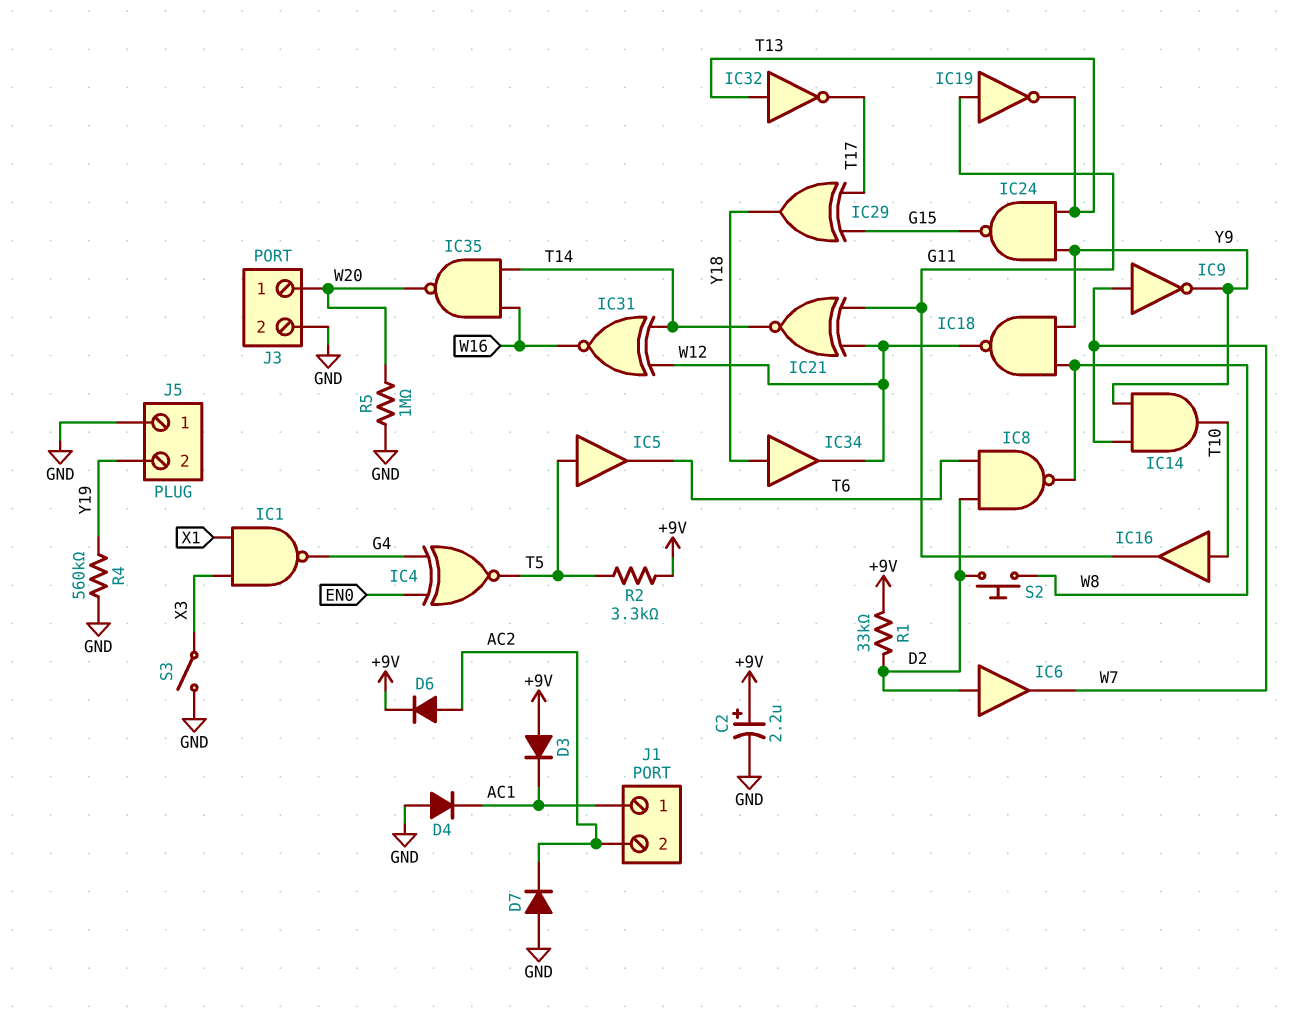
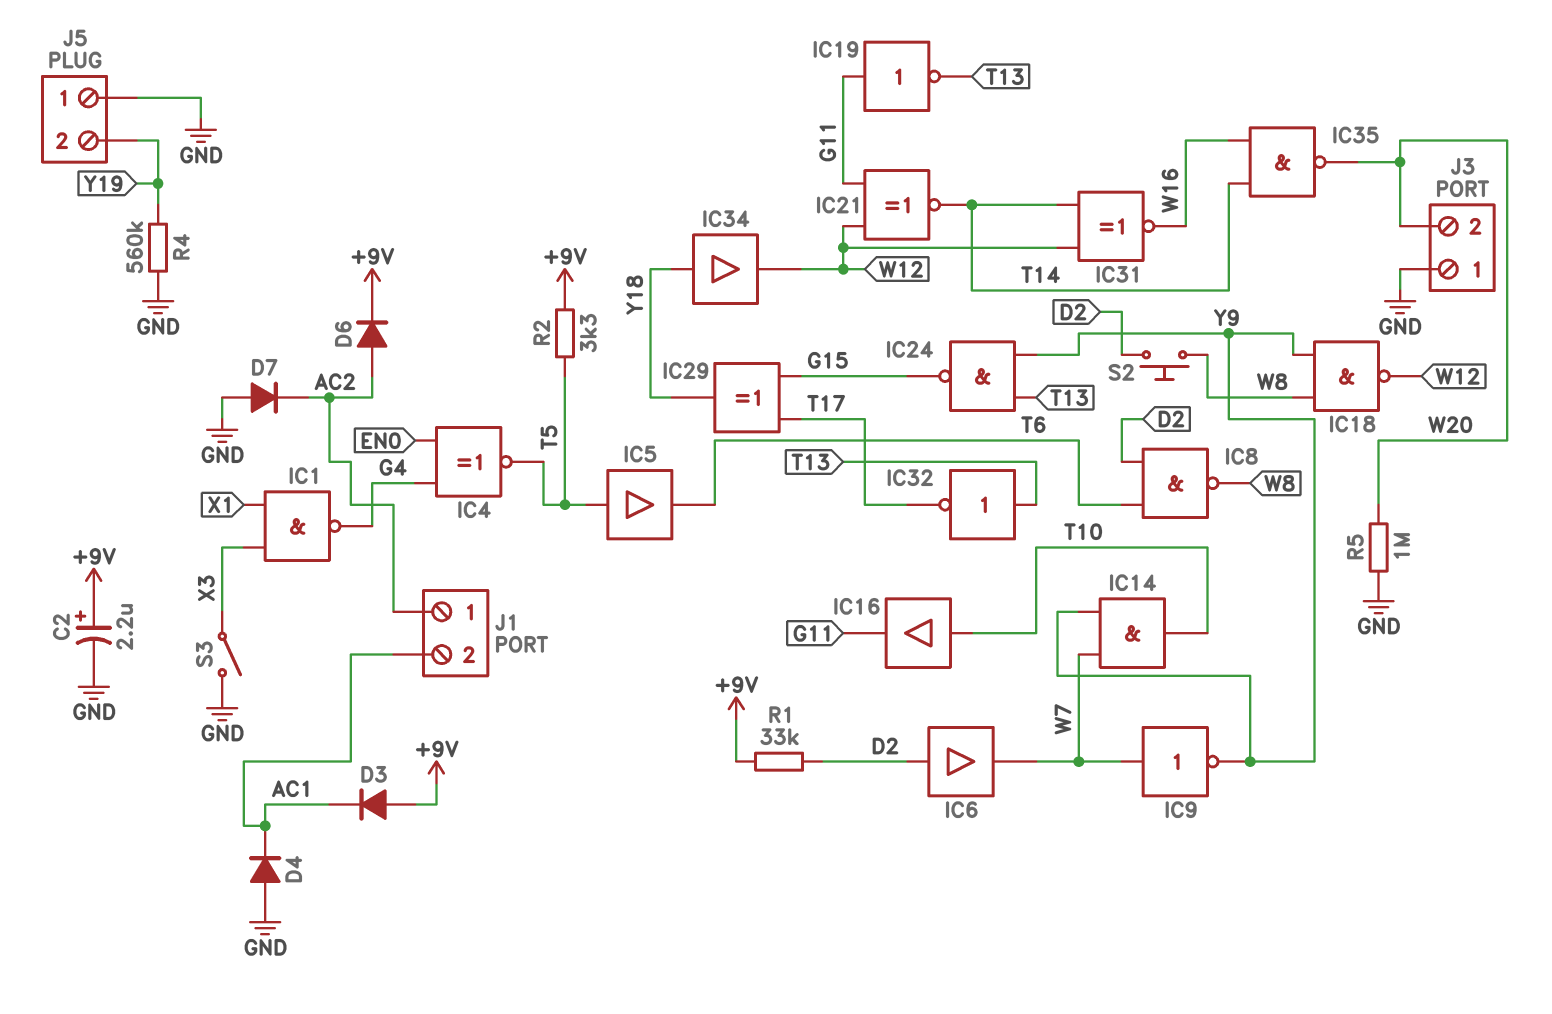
J1 pin 1: AC1 -> AC2
J1 pin 2: AC2 -> AC1
J3 pin 1: W20 -> GND
J3 pin 2: GND -> W20

